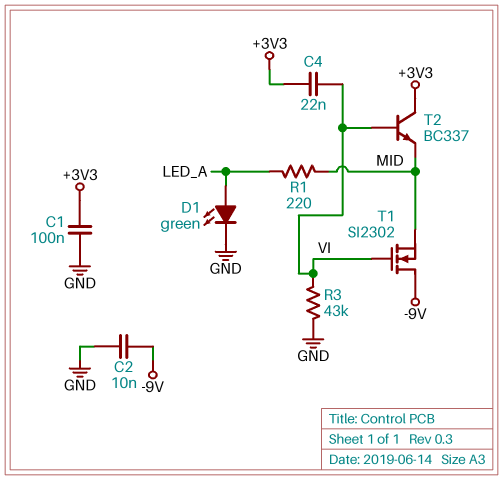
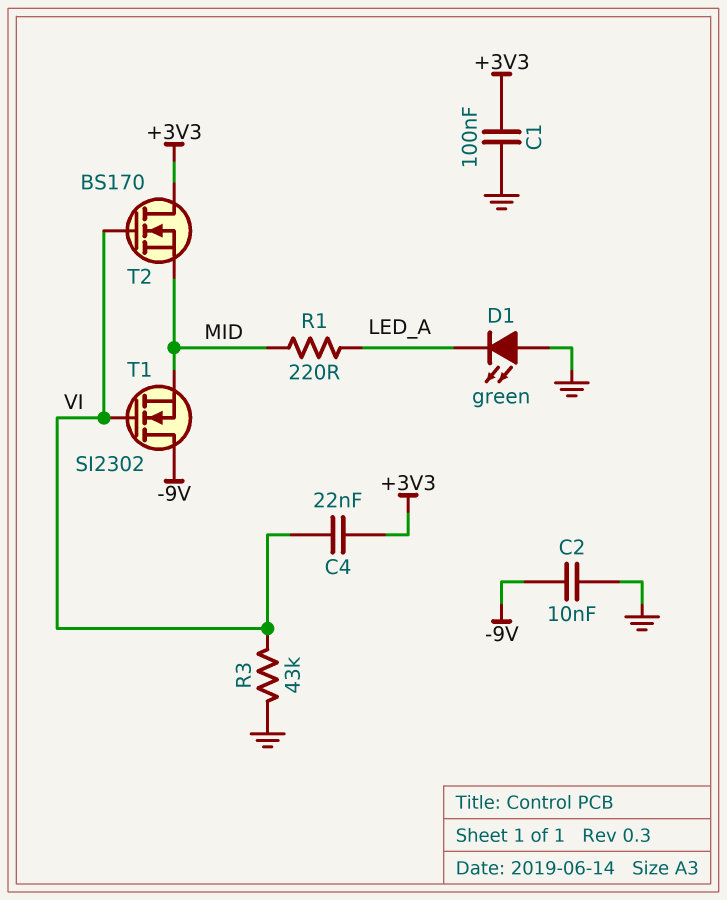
D1: LED green (A LED_A, K GND) -> LED green (A GND, K LED_A)
T2: NPN BC337 (B VI, C +3V3, E MID) -> NMOS BS170 (G VI, D +3V3, S MID)

